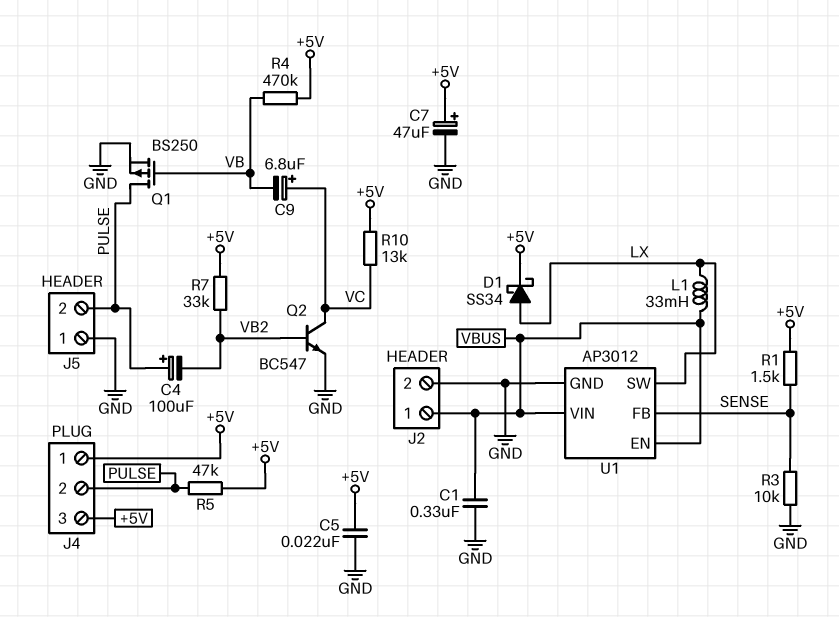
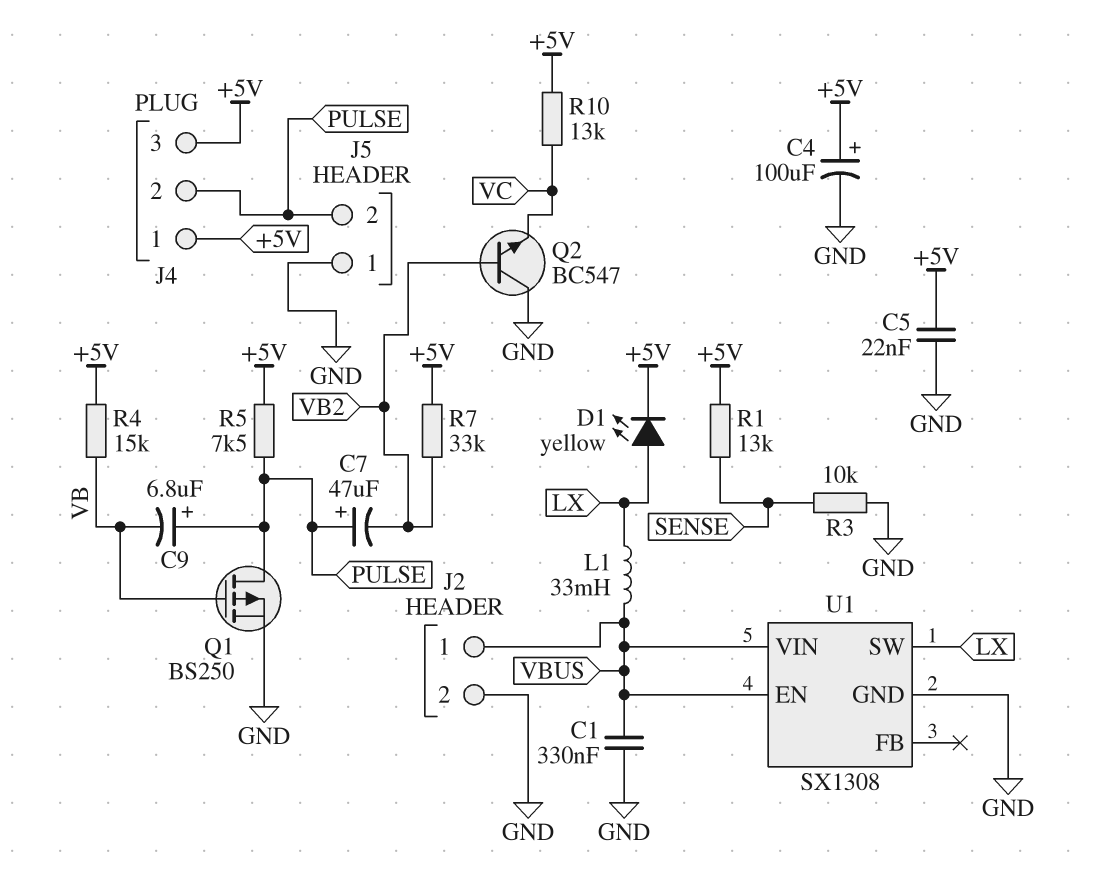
C4: 100uF (plus PULSE, minus VB2) -> 100uF (plus +5V, minus GND)
C7: 47uF (plus +5V, minus GND) -> 47uF (plus PULSE, minus VB2)
C9: 6.8uF (plus VC, minus VB) -> 6.8uF (plus PULSE, minus VB)
D1: schottky SS34 (A LX, K +5V) -> LED yellow (A LX, K +5V)
Q2: NPN BC547 (B VB2, C VC, E GND) -> NPN BC547 (B VB2, C GND, E VC)
R1: 1.5k (+5V, SENSE) -> 13k (+5V, SENSE)
R4: 470k (+5V, VB) -> 15k (+5V, VB)
R5: 47k (+5V, PULSE) -> 7.5k (+5V, PULSE)
U1: AP3012 -> SX1308
U1 pin FB: SENSE -> none

